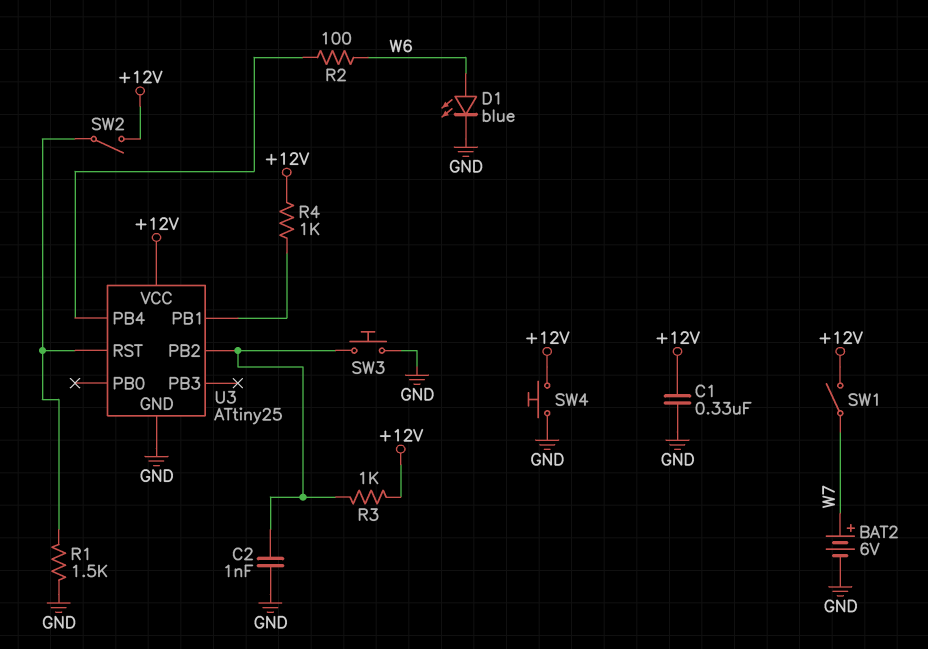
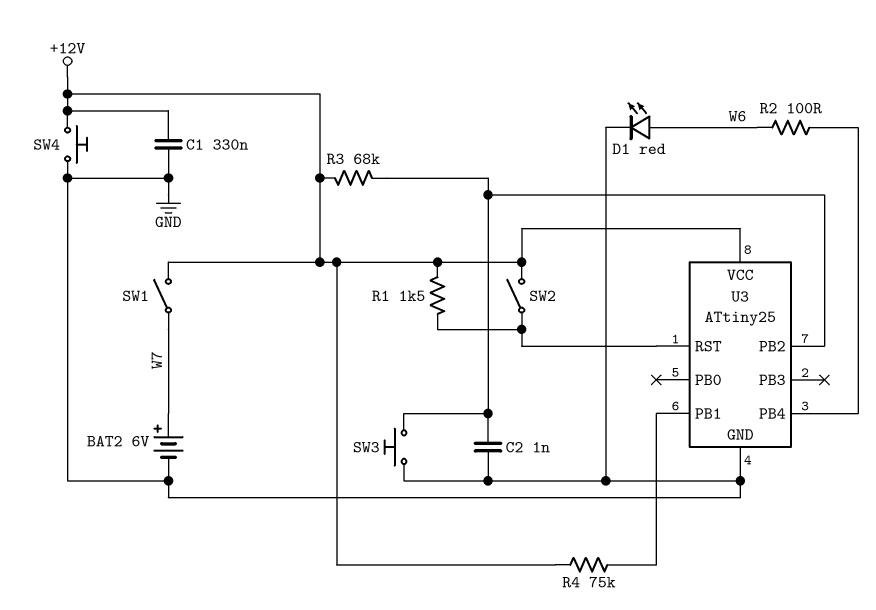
D1: LED blue (A W6, K GND) -> LED red (A W6, K GND)
R1: 1.5k (GND, U3/RST) -> 1.5k (+12V, U3/RST)
R3: 1k (+12V, U3/PB2) -> 68k (+12V, U3/PB2)
R4: 1k (+12V, U3/PB1) -> 75k (+12V, U3/PB1)

